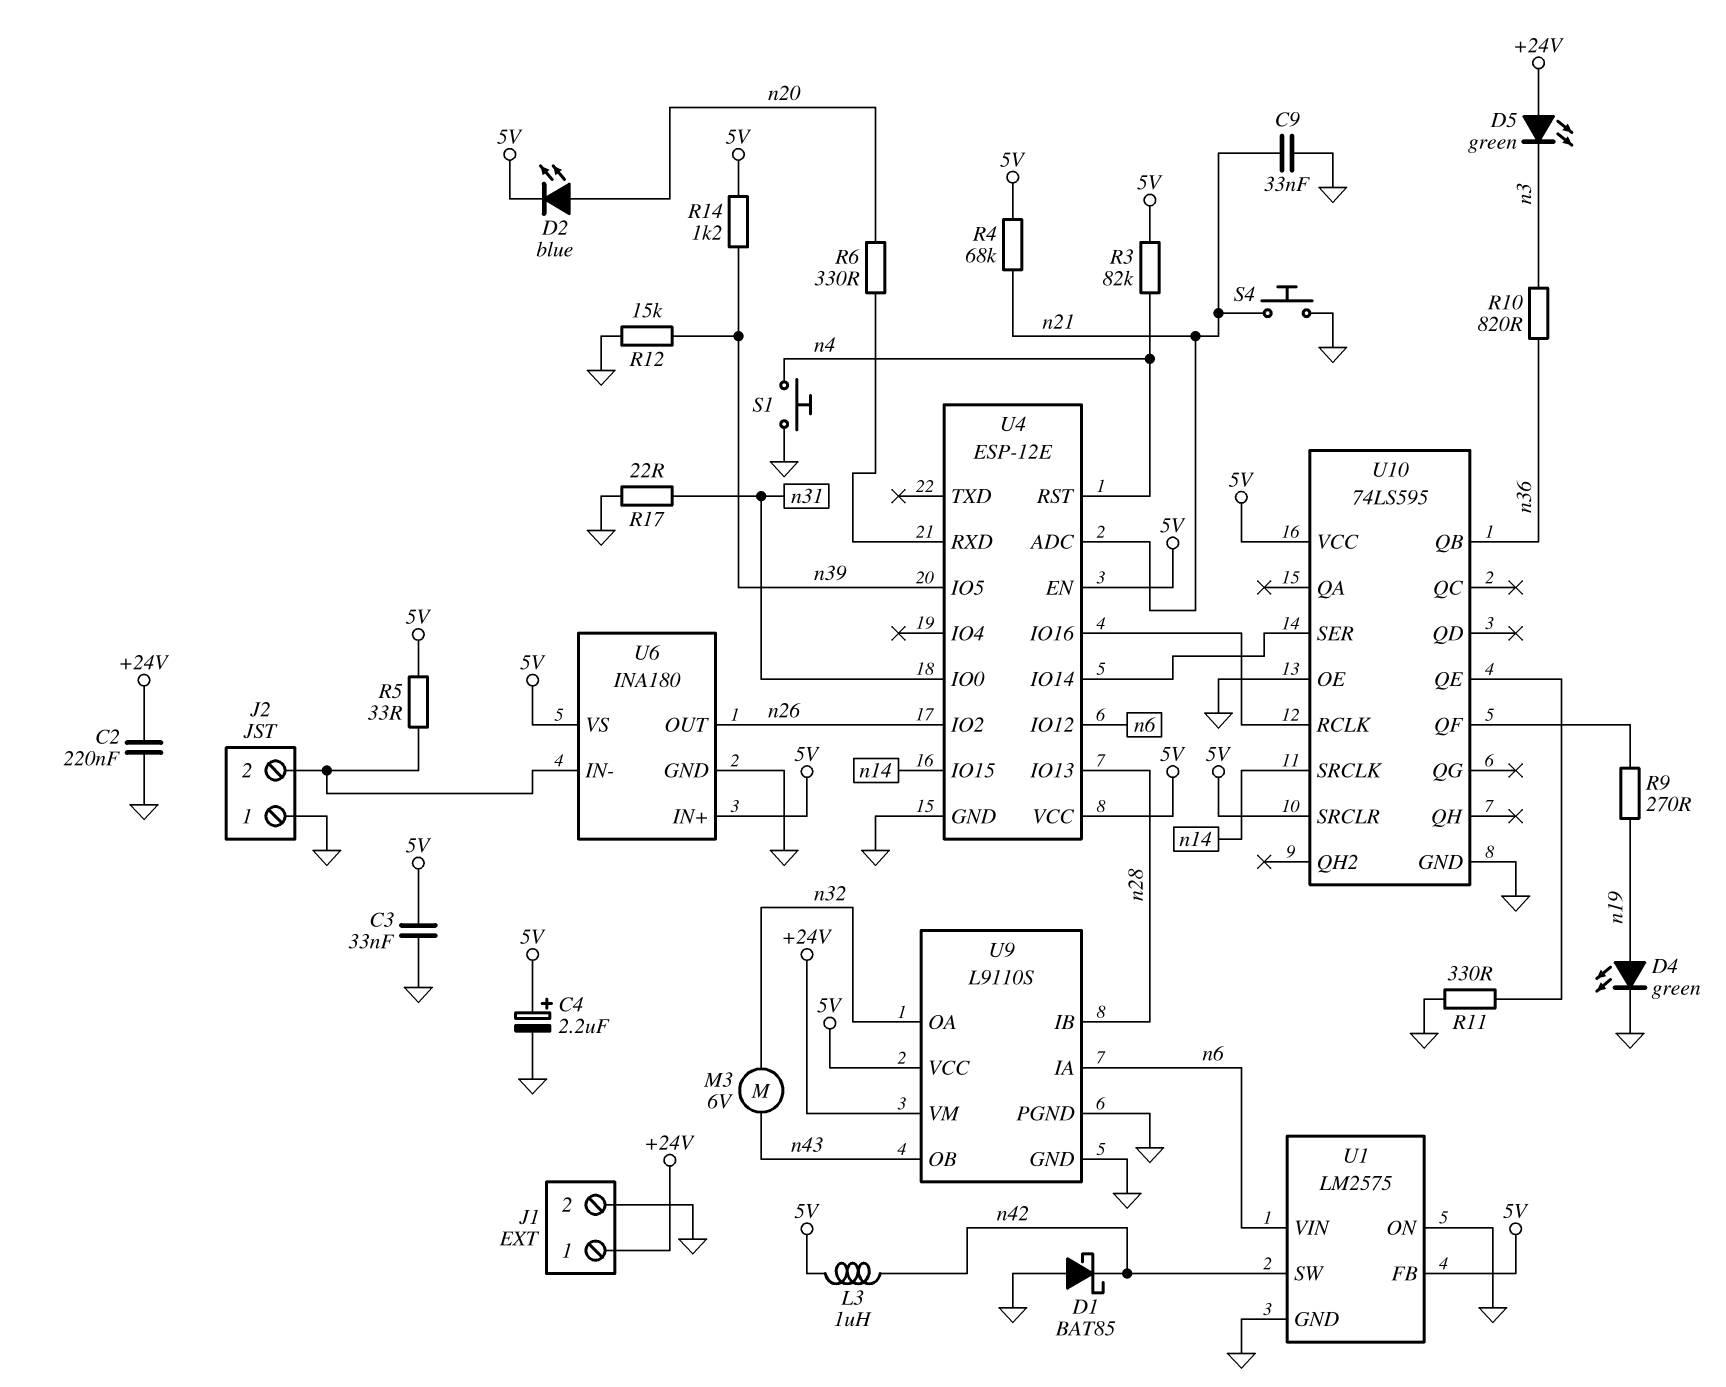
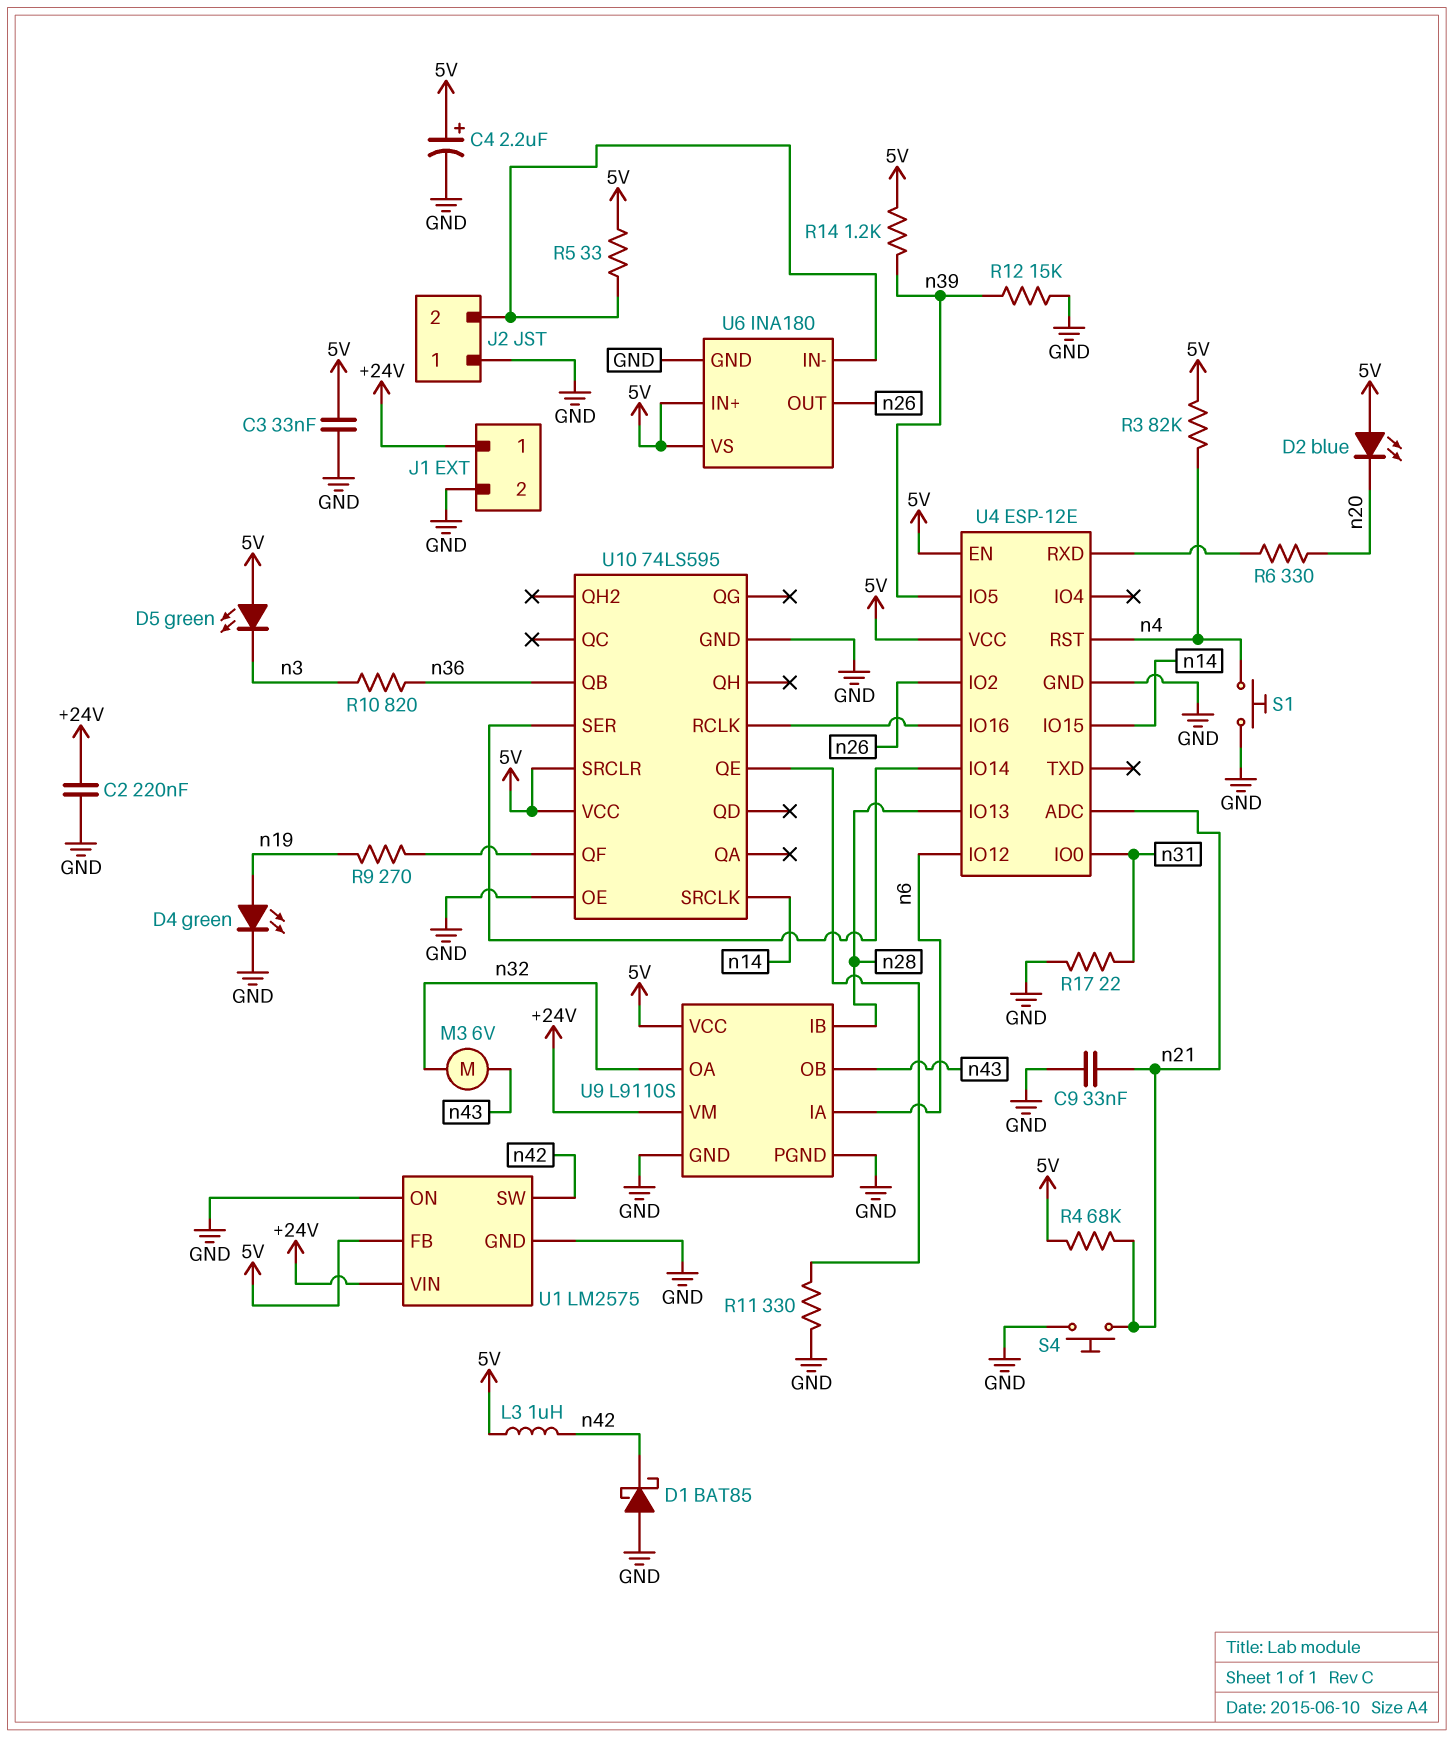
D2: LED blue (A n20, K 5V) -> LED blue (A 5V, K n20)
D5: LED green (A +24V, K n3) -> LED green (A 5V, K n3)
U1 pin VIN: n6 -> +24V

